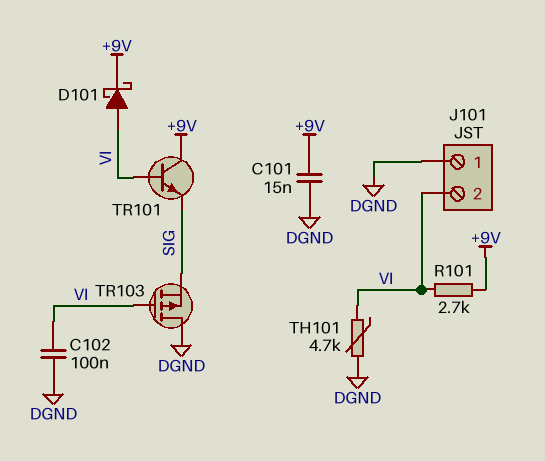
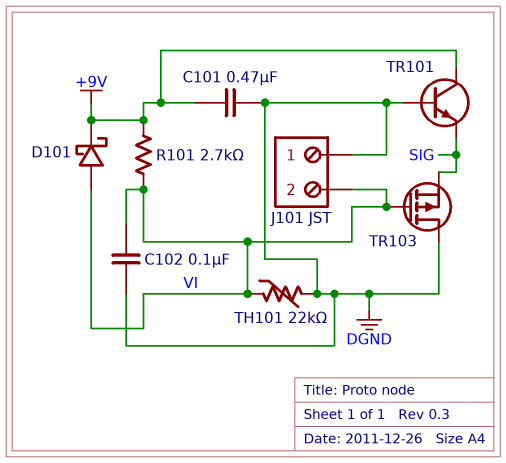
C101: 15nF (+9V, DGND) -> 470nF (+9V, DGND)
TH101: 4.7k (DGND, VI) -> 22k (DGND, VI)
TR101: NPN (B VI, C +9V, E SIG) -> NPN (B DGND, C +9V, E SIG)

